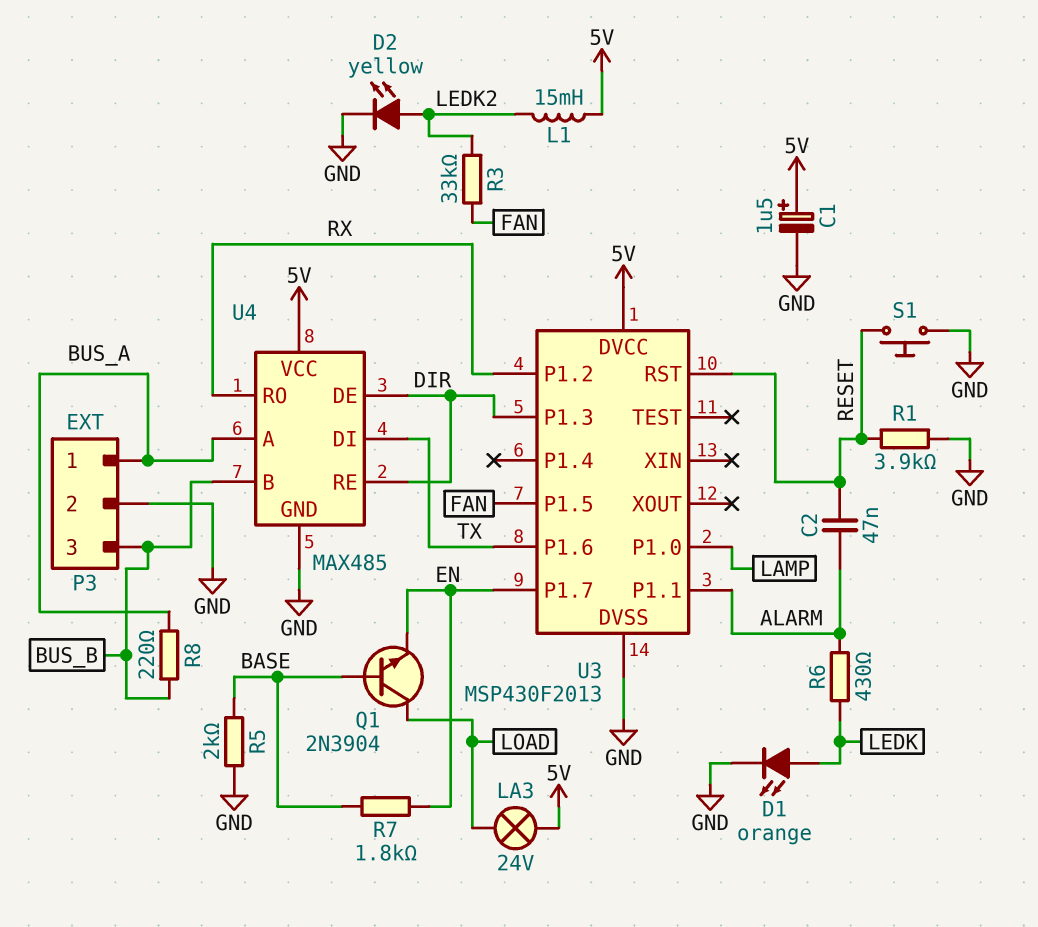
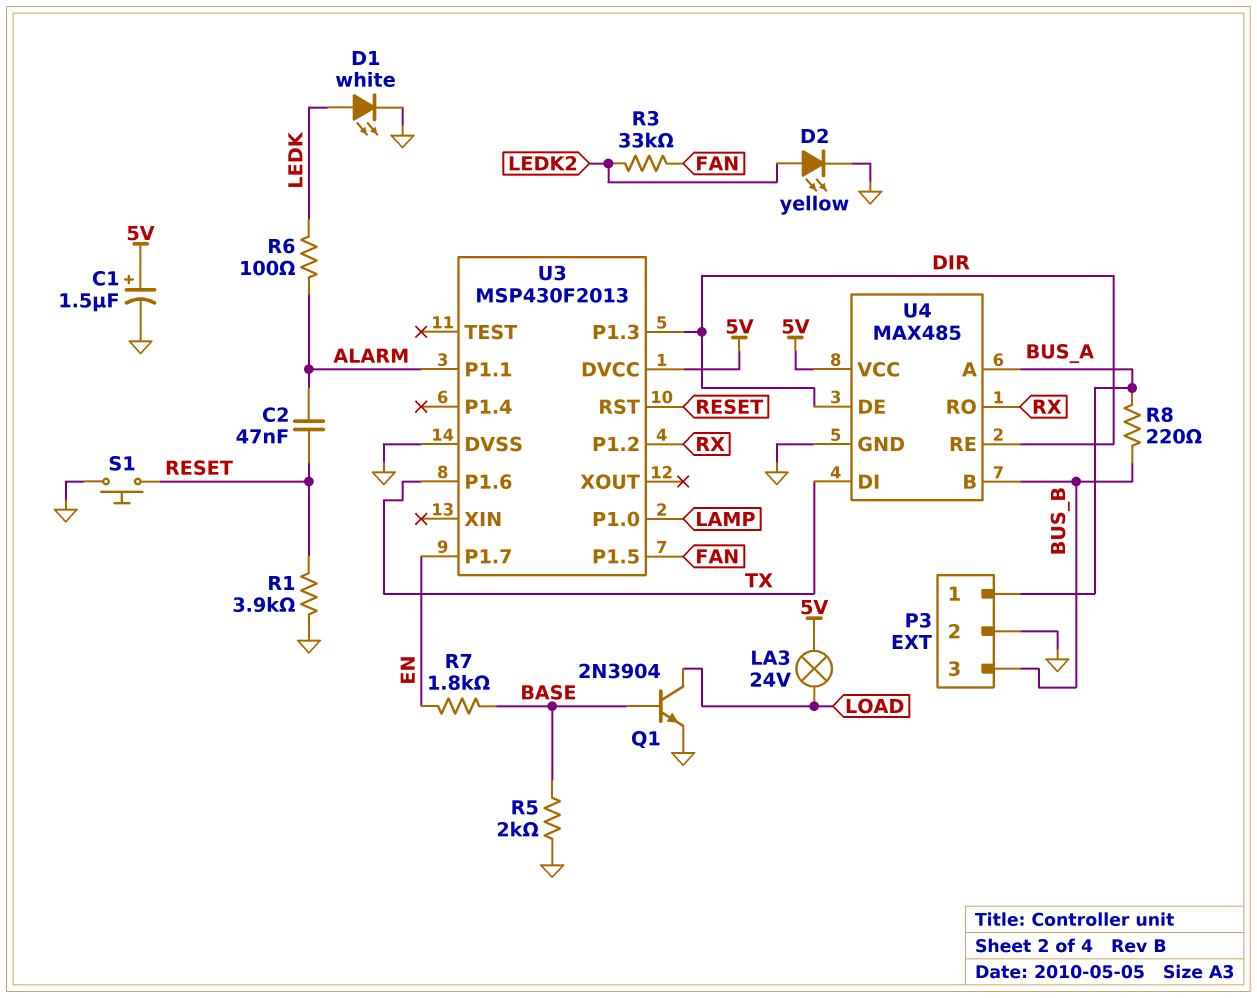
D1: LED orange (A LEDK, K GND) -> LED white (A LEDK, K GND)
L1: 15mH (5V, LEDK2) -> none
Q1: NPN 2N3904 (B BASE, C LOAD, E EN) -> NPN 2N3904 (B BASE, C LOAD, E GND)
R6: 430 (ALARM, LEDK) -> 100 (ALARM, LEDK)

